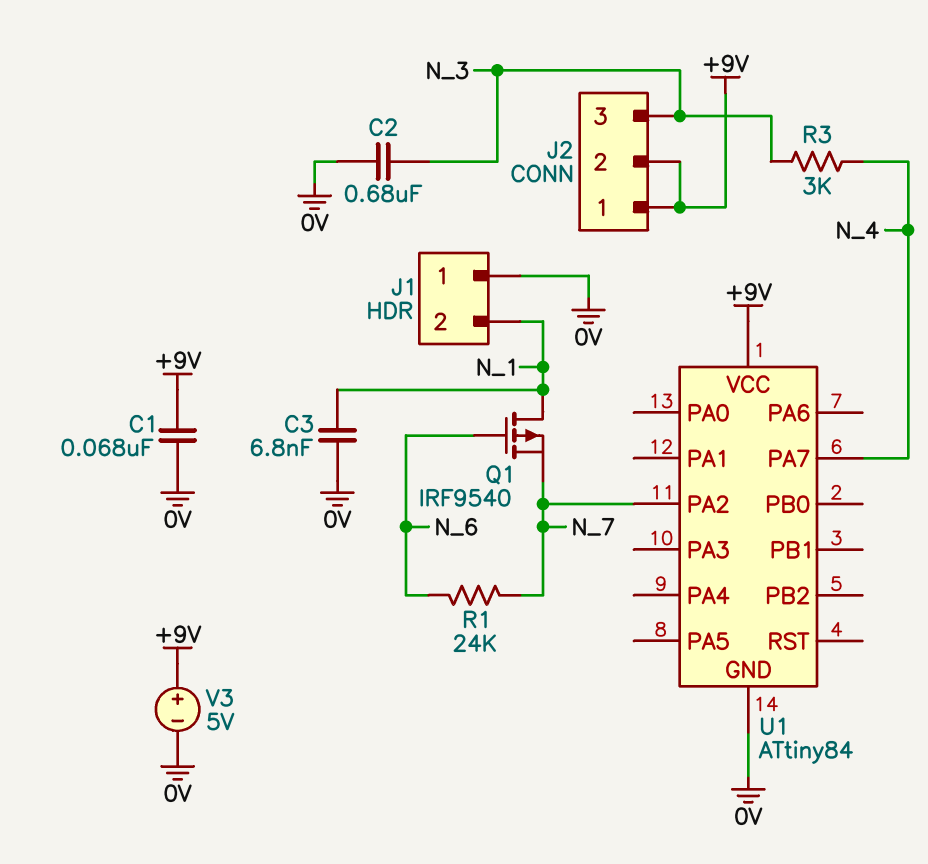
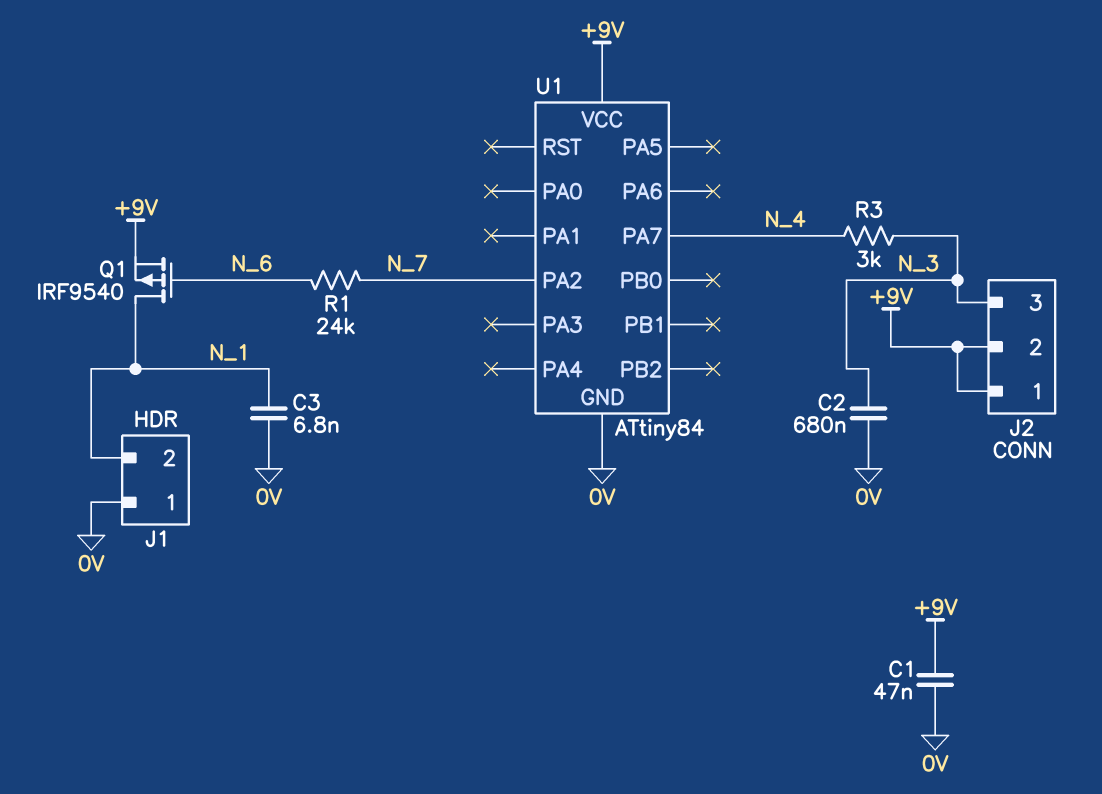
C1: 68nF (+9V, 0V) -> 47nF (+9V, 0V)
Q1: PMOS IRF9540 (G N_6, D N_1, S N_7) -> PMOS IRF9540 (G N_6, D N_1, S +9V)
V3: 5V (plus +9V, minus 0V) -> none

